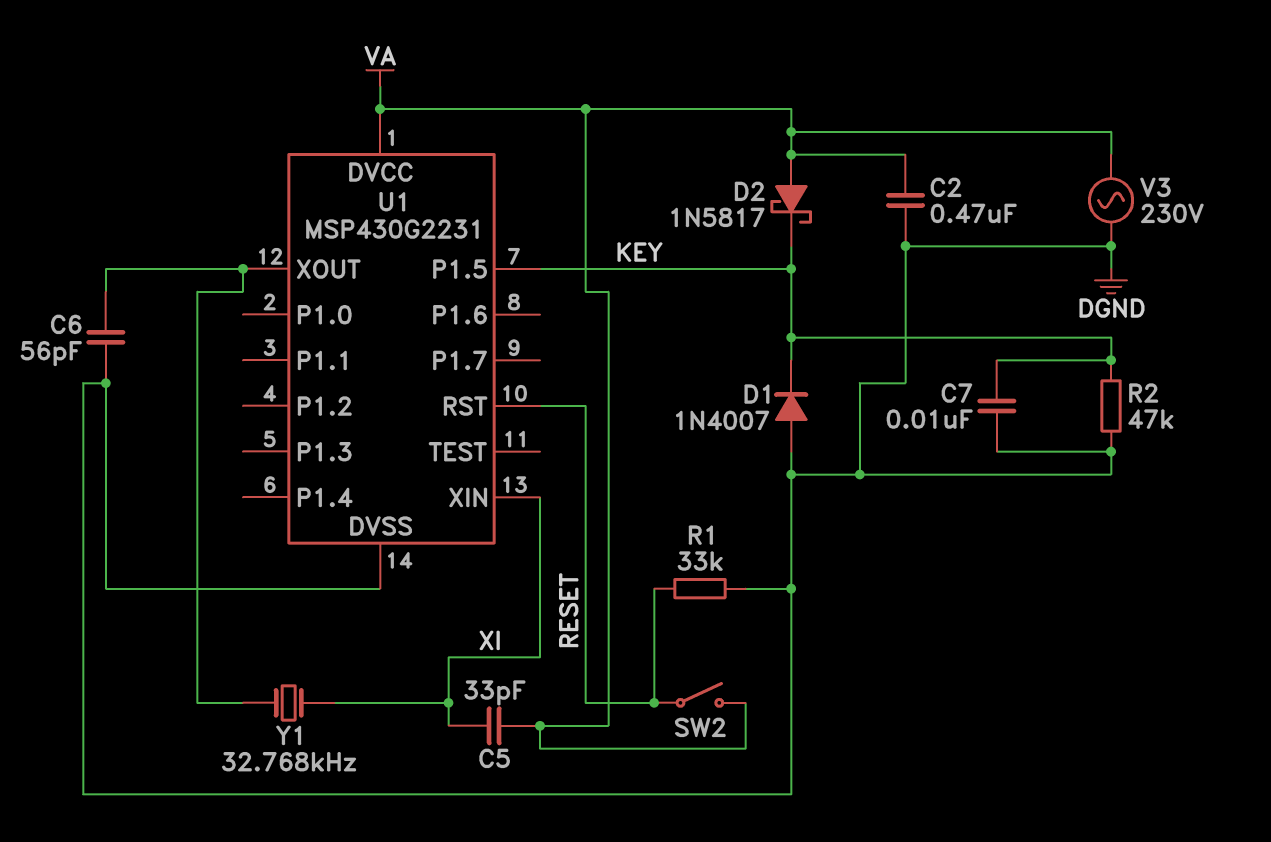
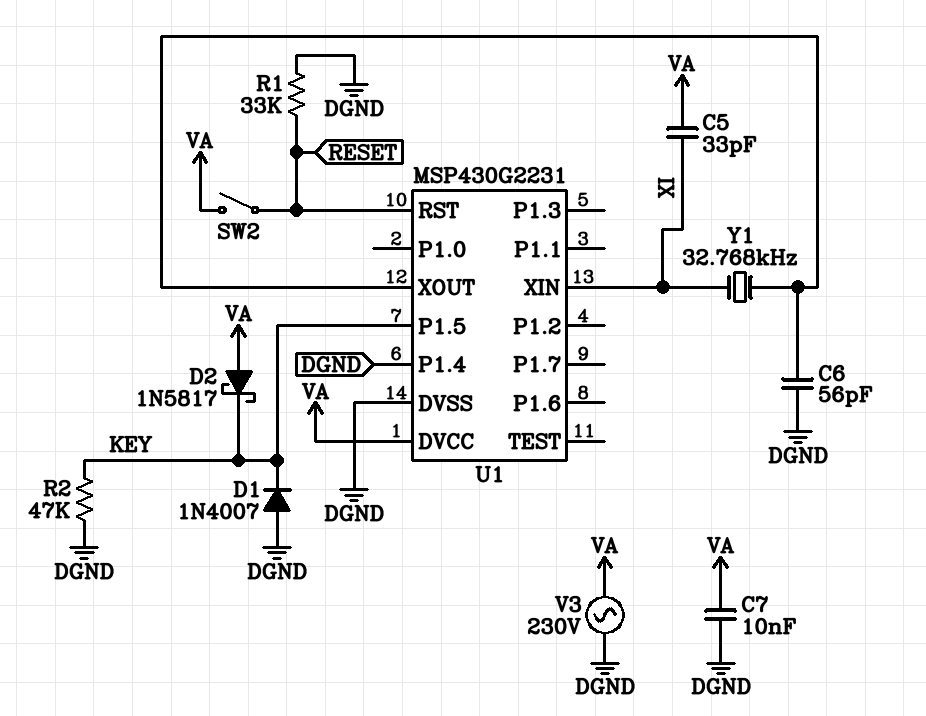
C2: 470nF (DGND, VA) -> none
C7: 10nF (DGND, KEY) -> 10nF (DGND, VA)
U1 pin P1.4: none -> DGND

